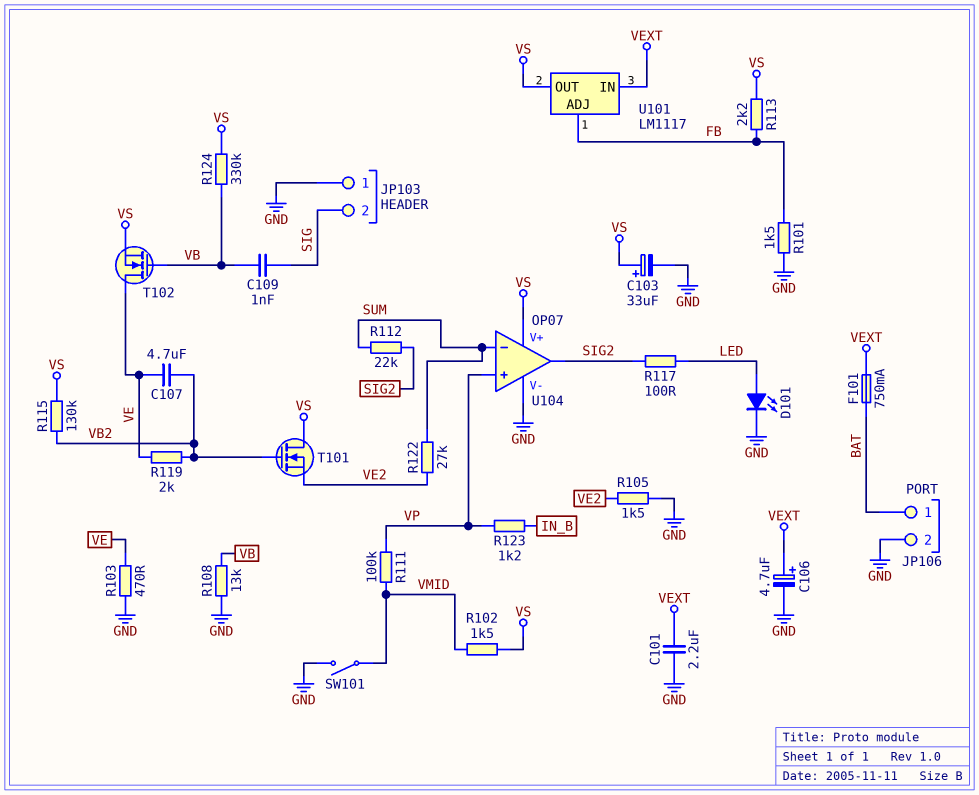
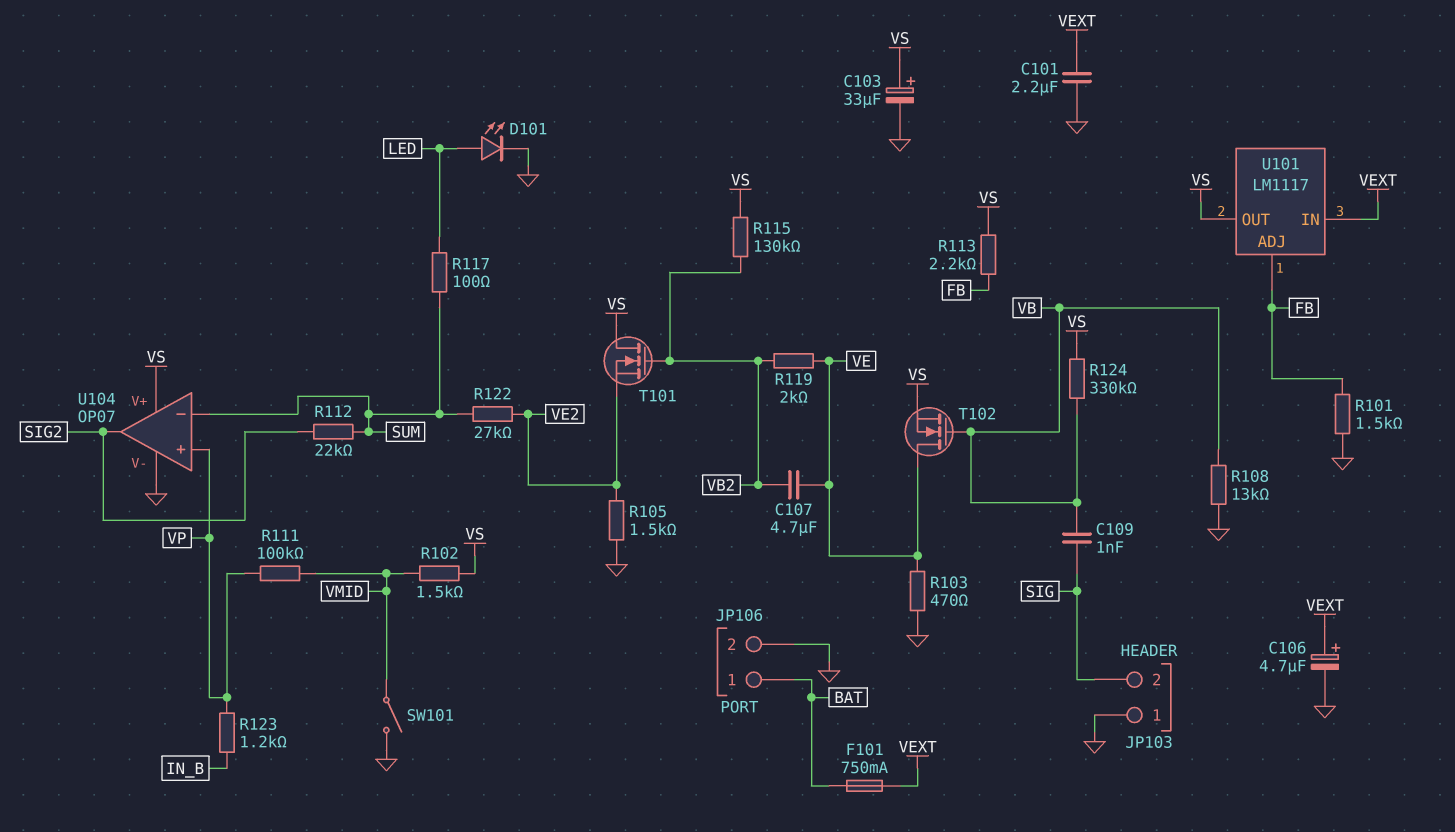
R117: 100 (LED, SIG2) -> 100 (LED, SUM)

